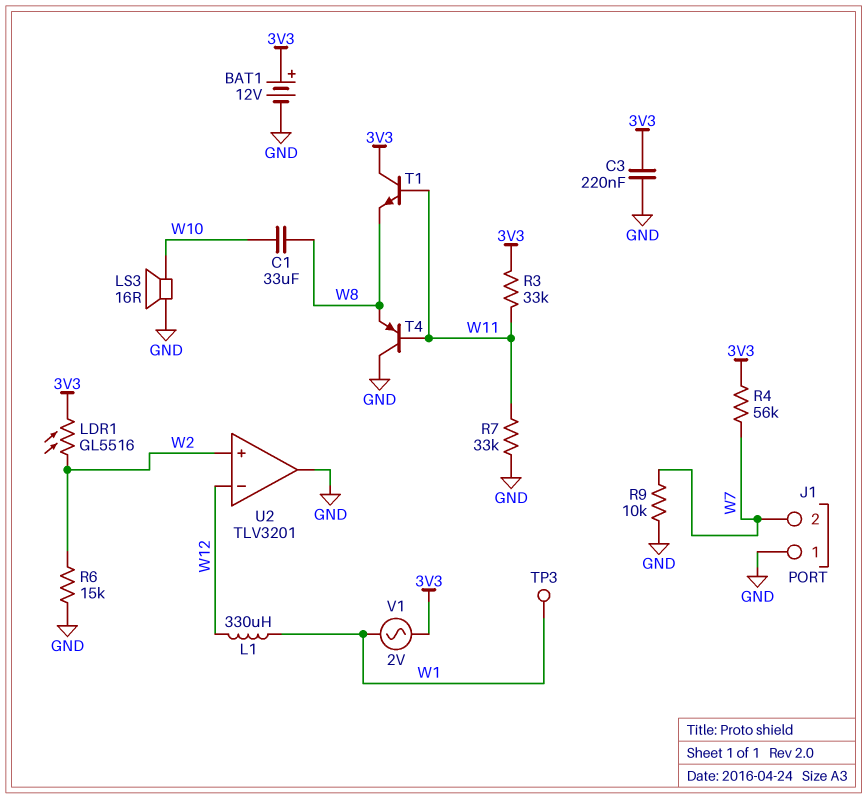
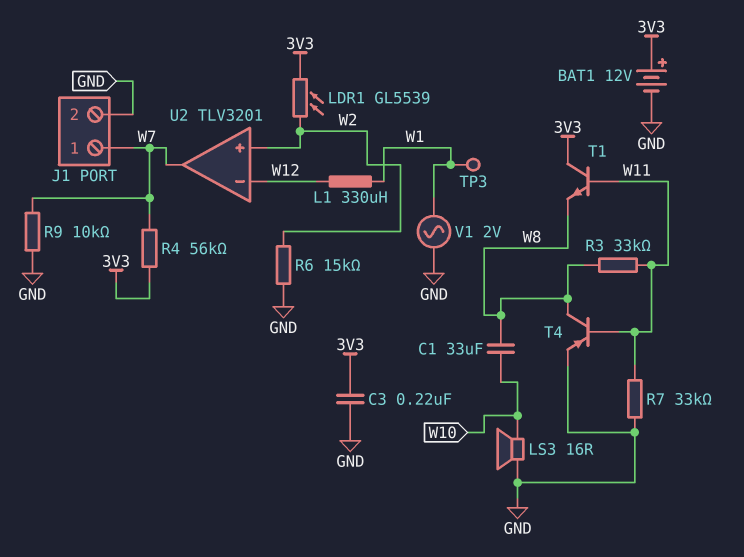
J1 pin 1: GND -> W7
J1 pin 2: W7 -> GND
LDR1: GL5516 (3V3, W2) -> GL5539 (3V3, W2)
R3: 33k (3V3, W11) -> 33k (W8, W11)
T4: PNP (B W11, C GND, E W8) -> PNP (B W11, C W8, E GND)
U2 pin out: GND -> W7
V1: AC 2V (3V3, W1) -> AC 2V (GND, W1)

